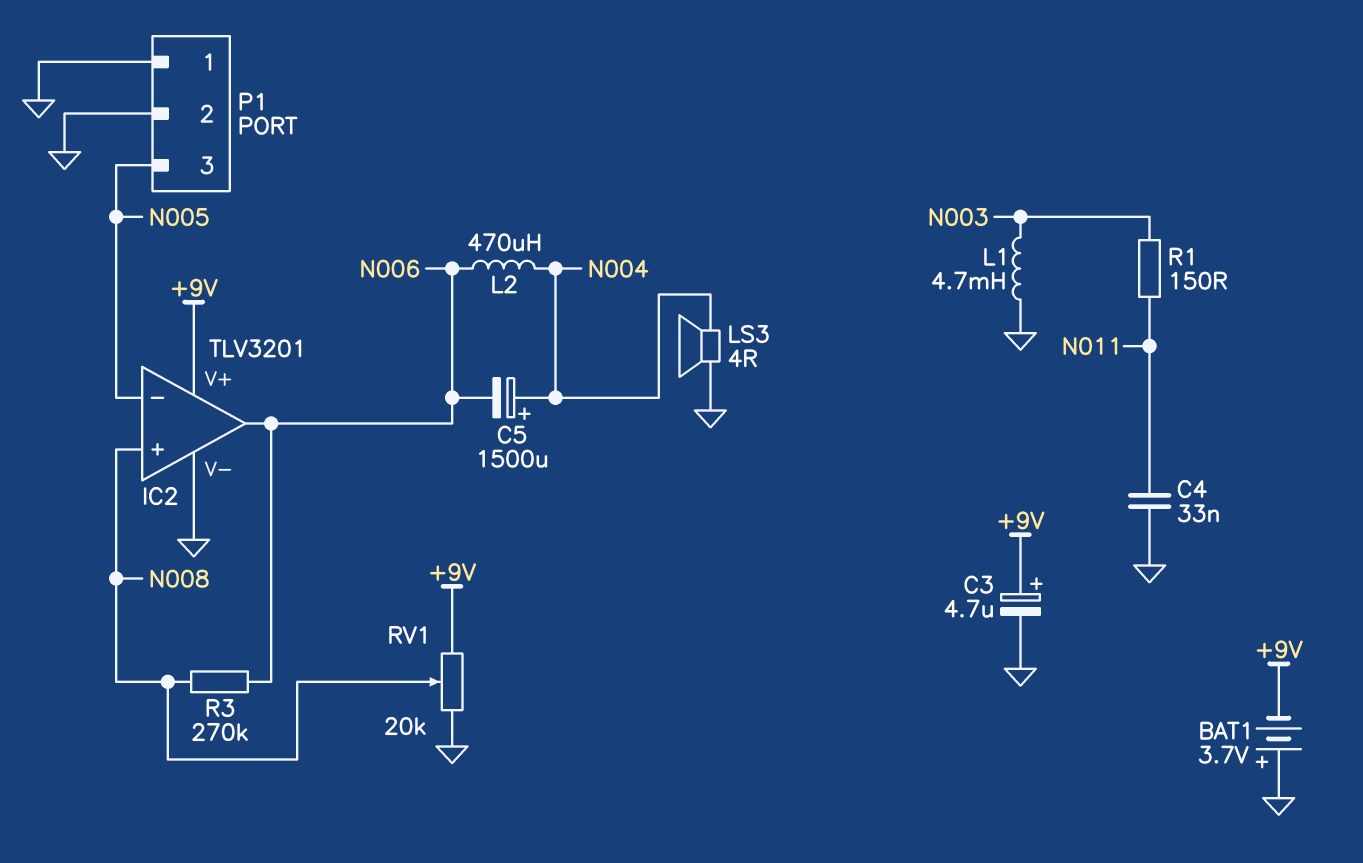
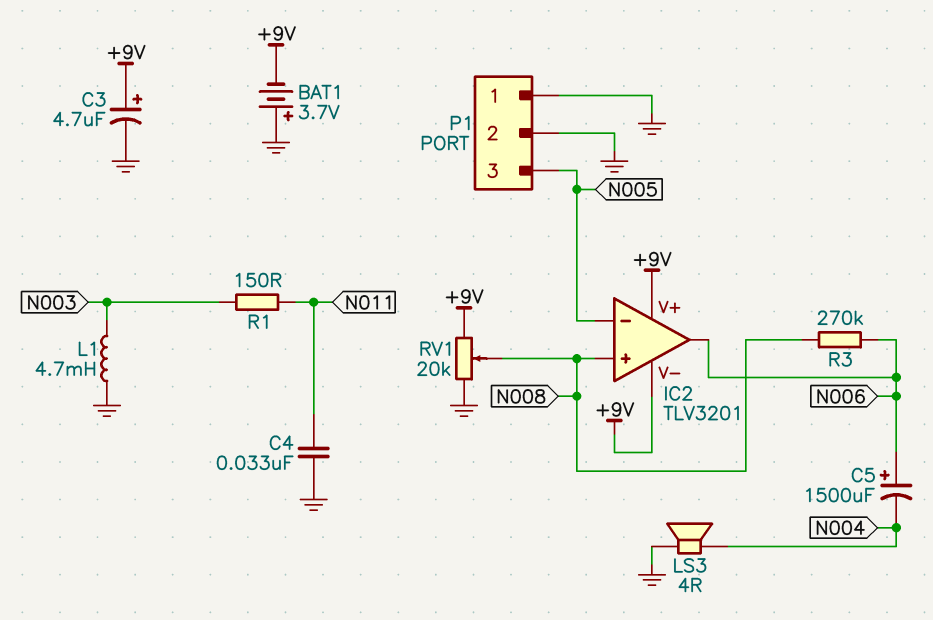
C5: 1500uF (plus N004, minus N006) -> 1500uF (plus N006, minus N004)
IC2 pin V-: GND -> +9V
L2: 470uH (N004, N006) -> none

